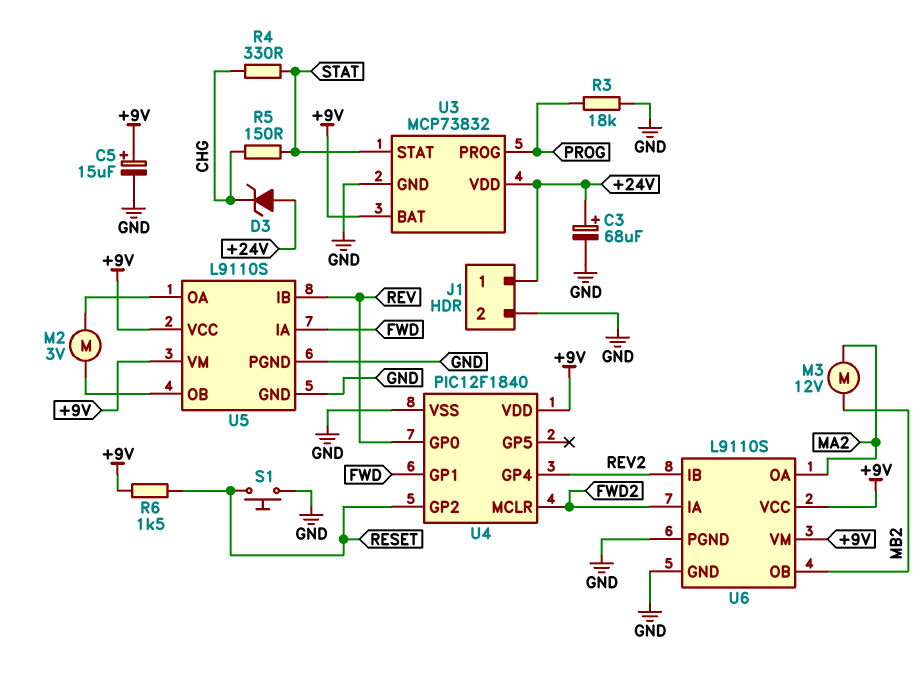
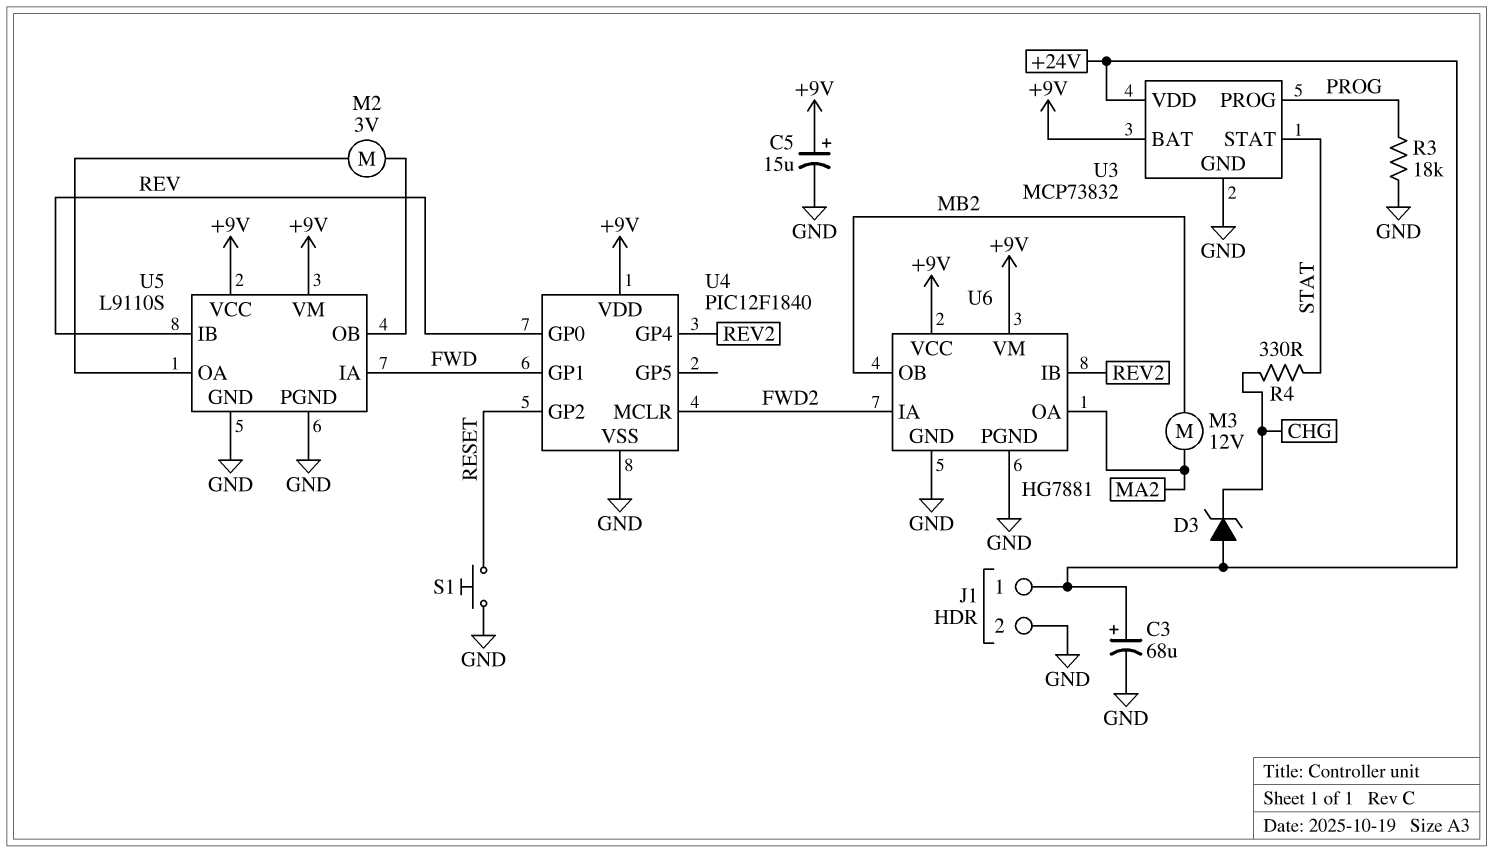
R5: 150 (CHG, STAT) -> none
R6: 1.5k (+9V, RESET) -> none
U6: L9110S -> HG7881

